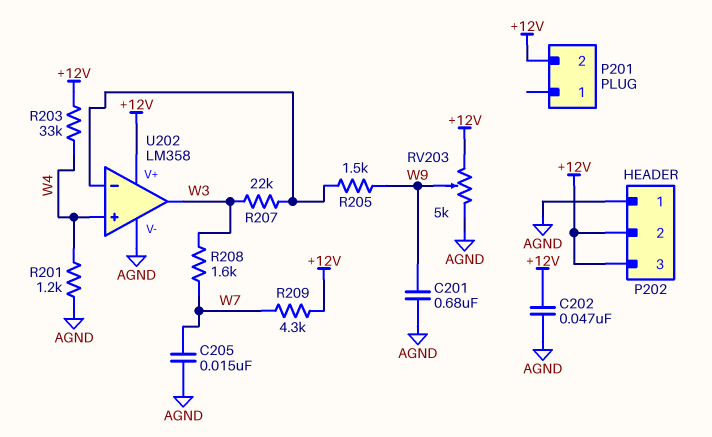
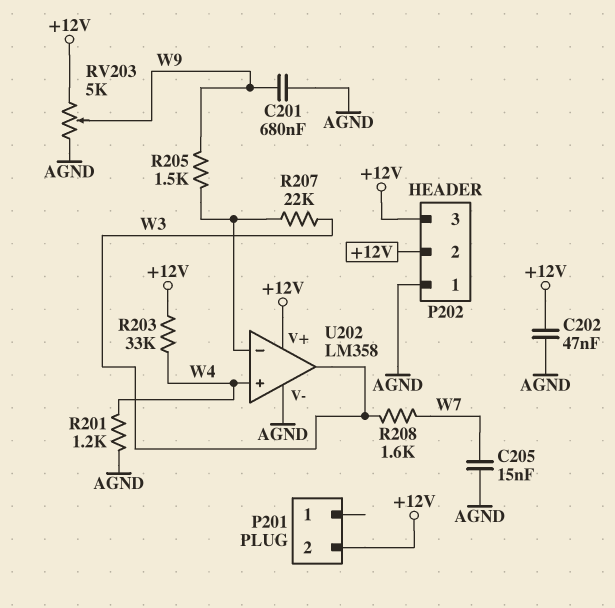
R209: 4.3k (+12V, W7) -> none

